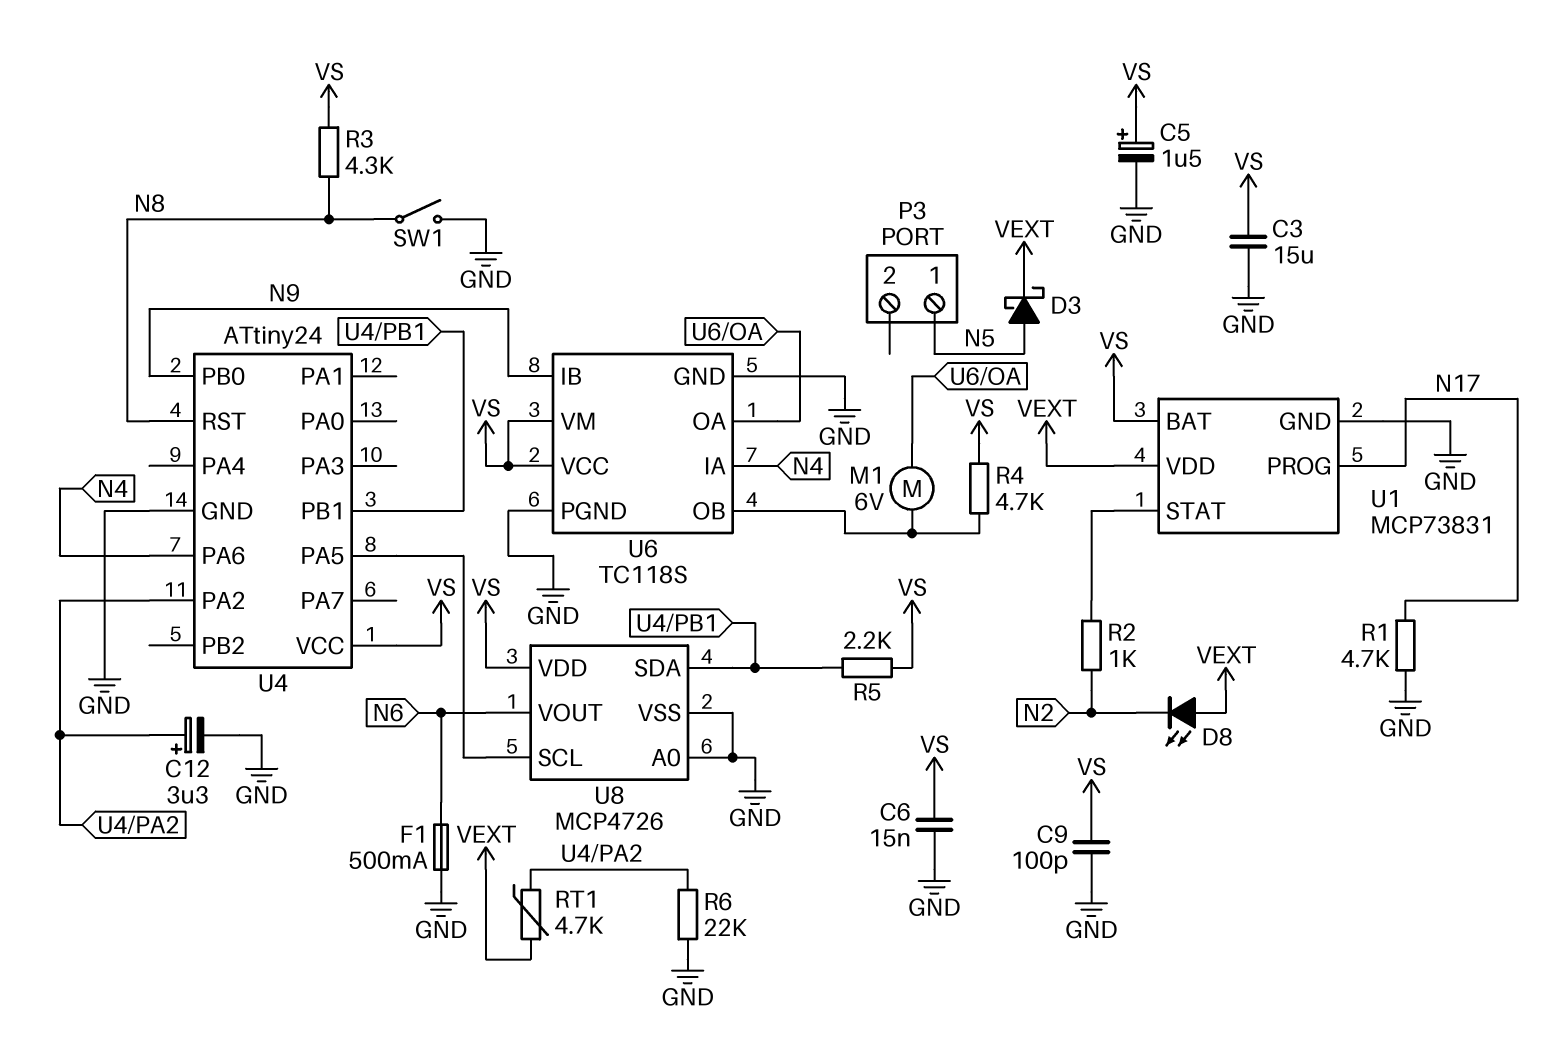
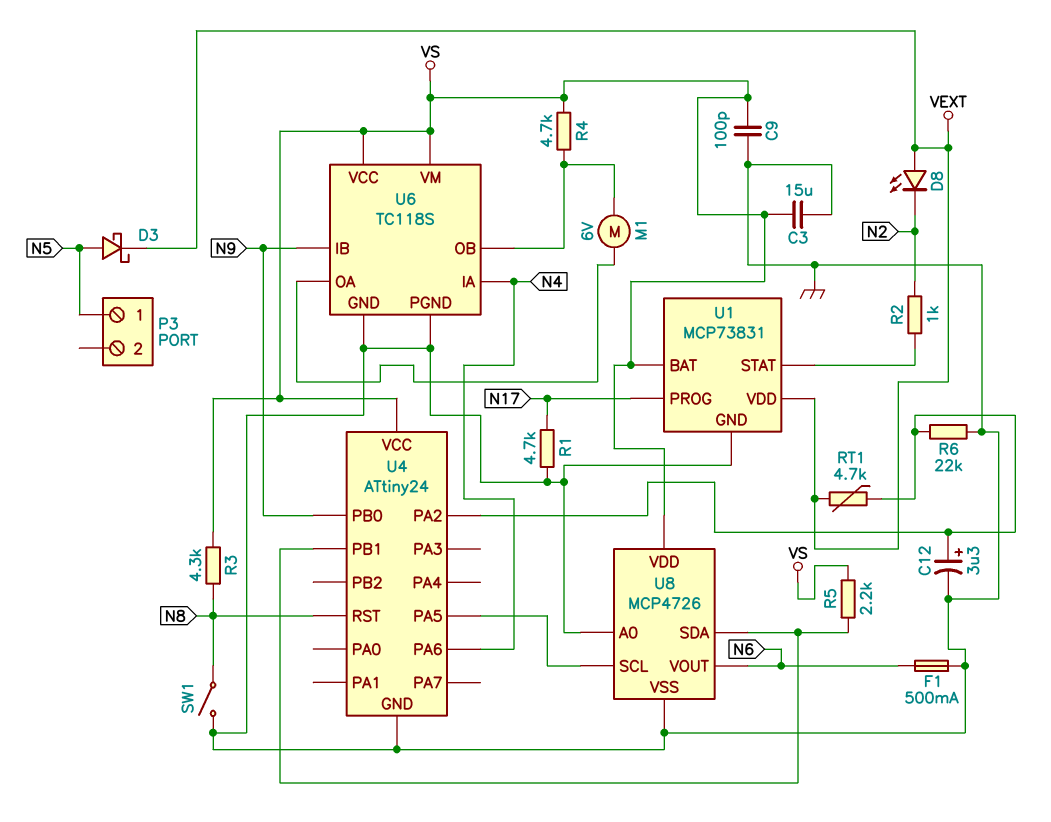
C5: 1.5uF (plus VS, minus GND) -> none
C6: 15nF (GND, VS) -> none

